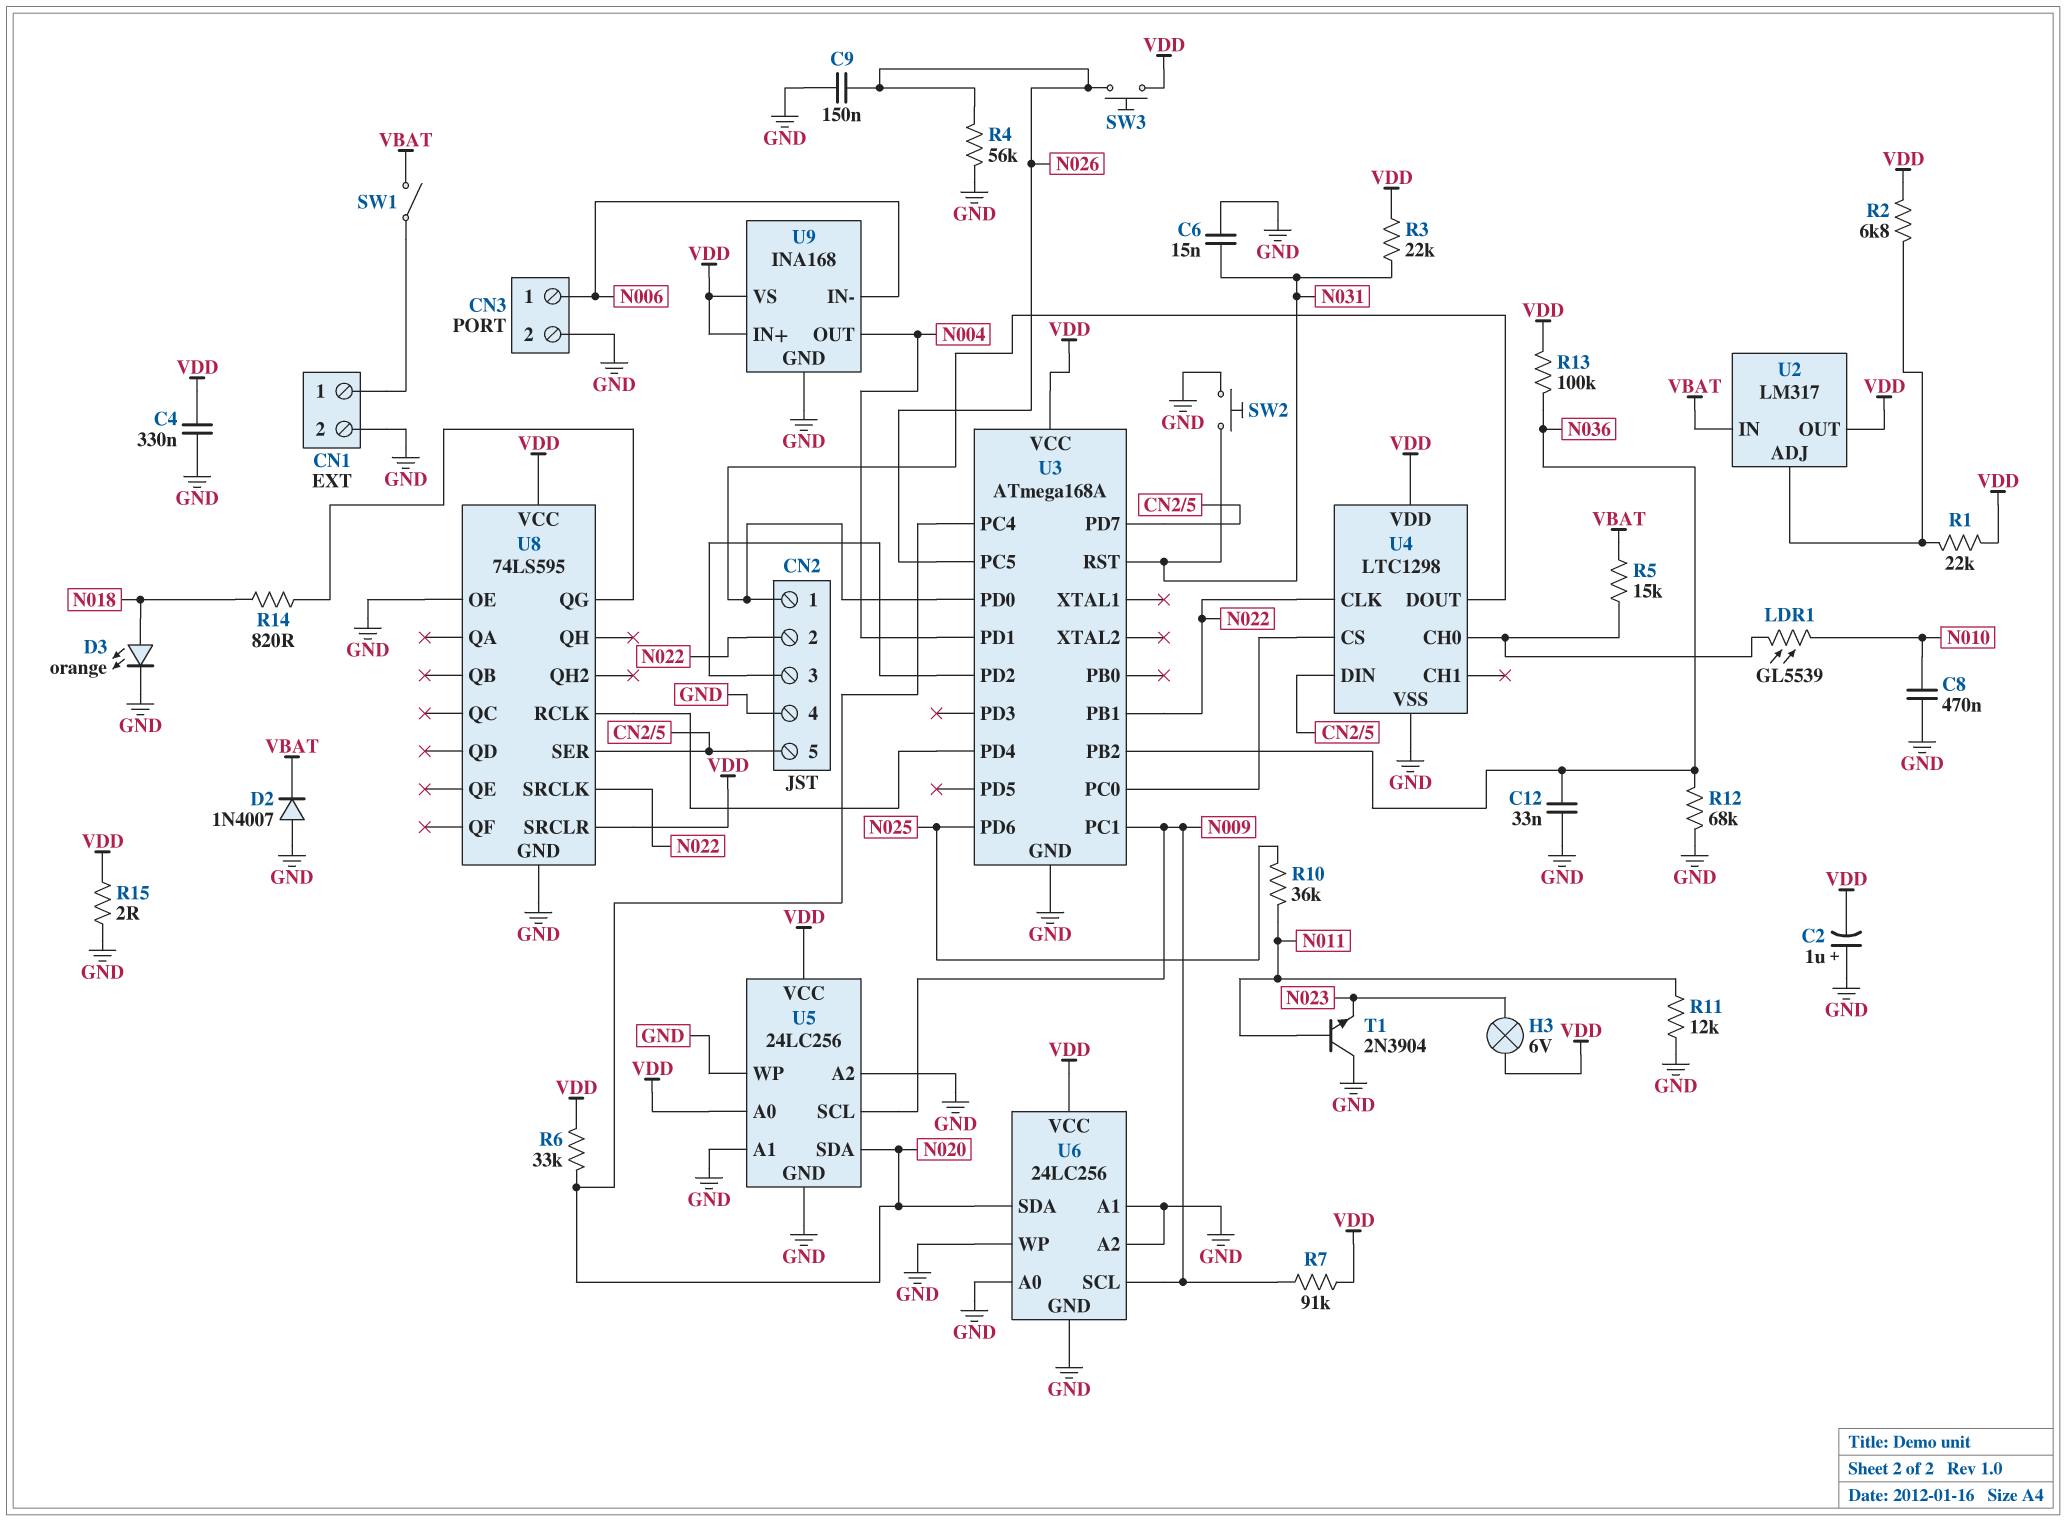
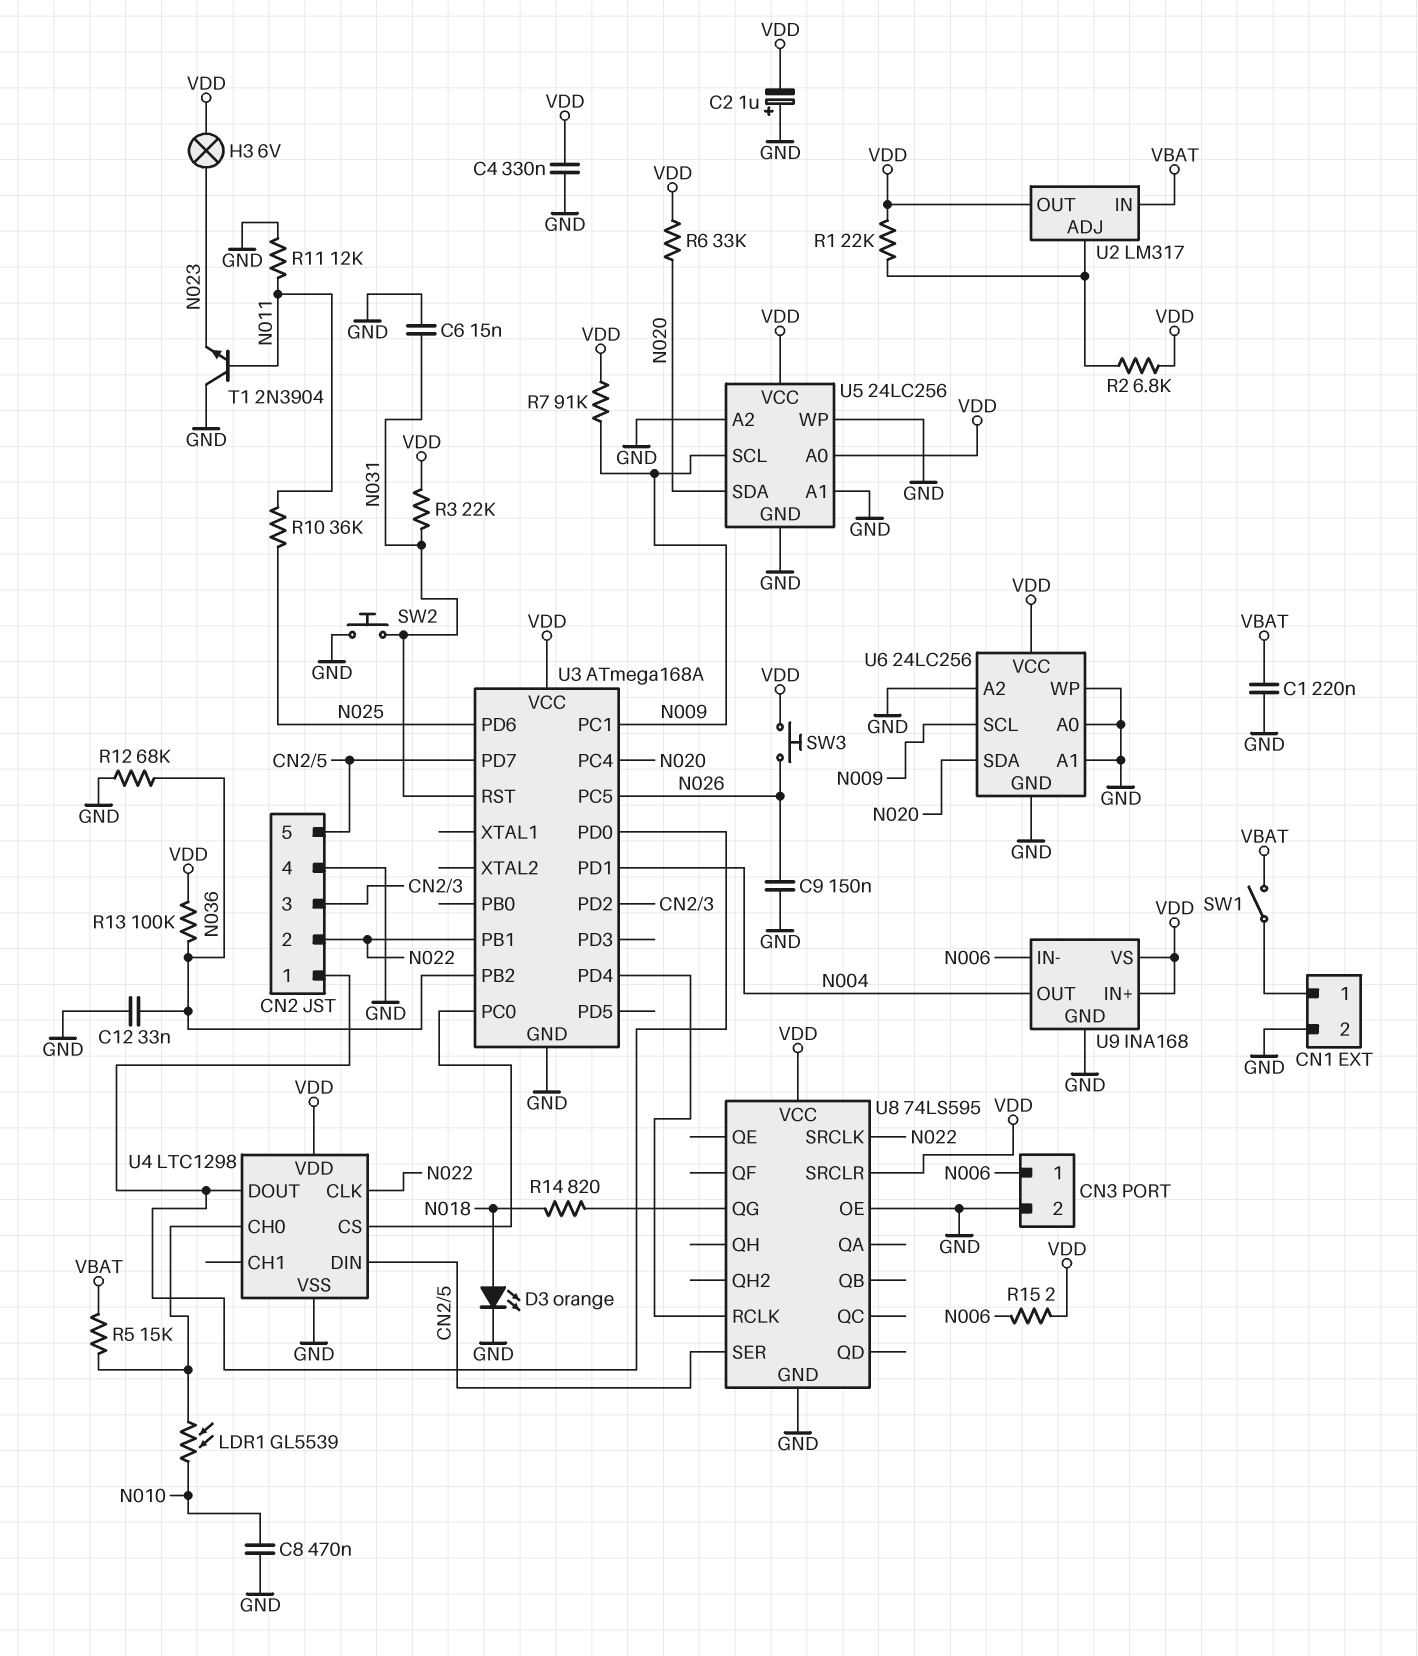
C1: none -> 220nF (GND, VBAT)
D2: diode 1N4007 (A GND, K VBAT) -> none
R4: 56k (GND, N026) -> none
R15: 2 (GND, VDD) -> 2 (N006, VDD)

